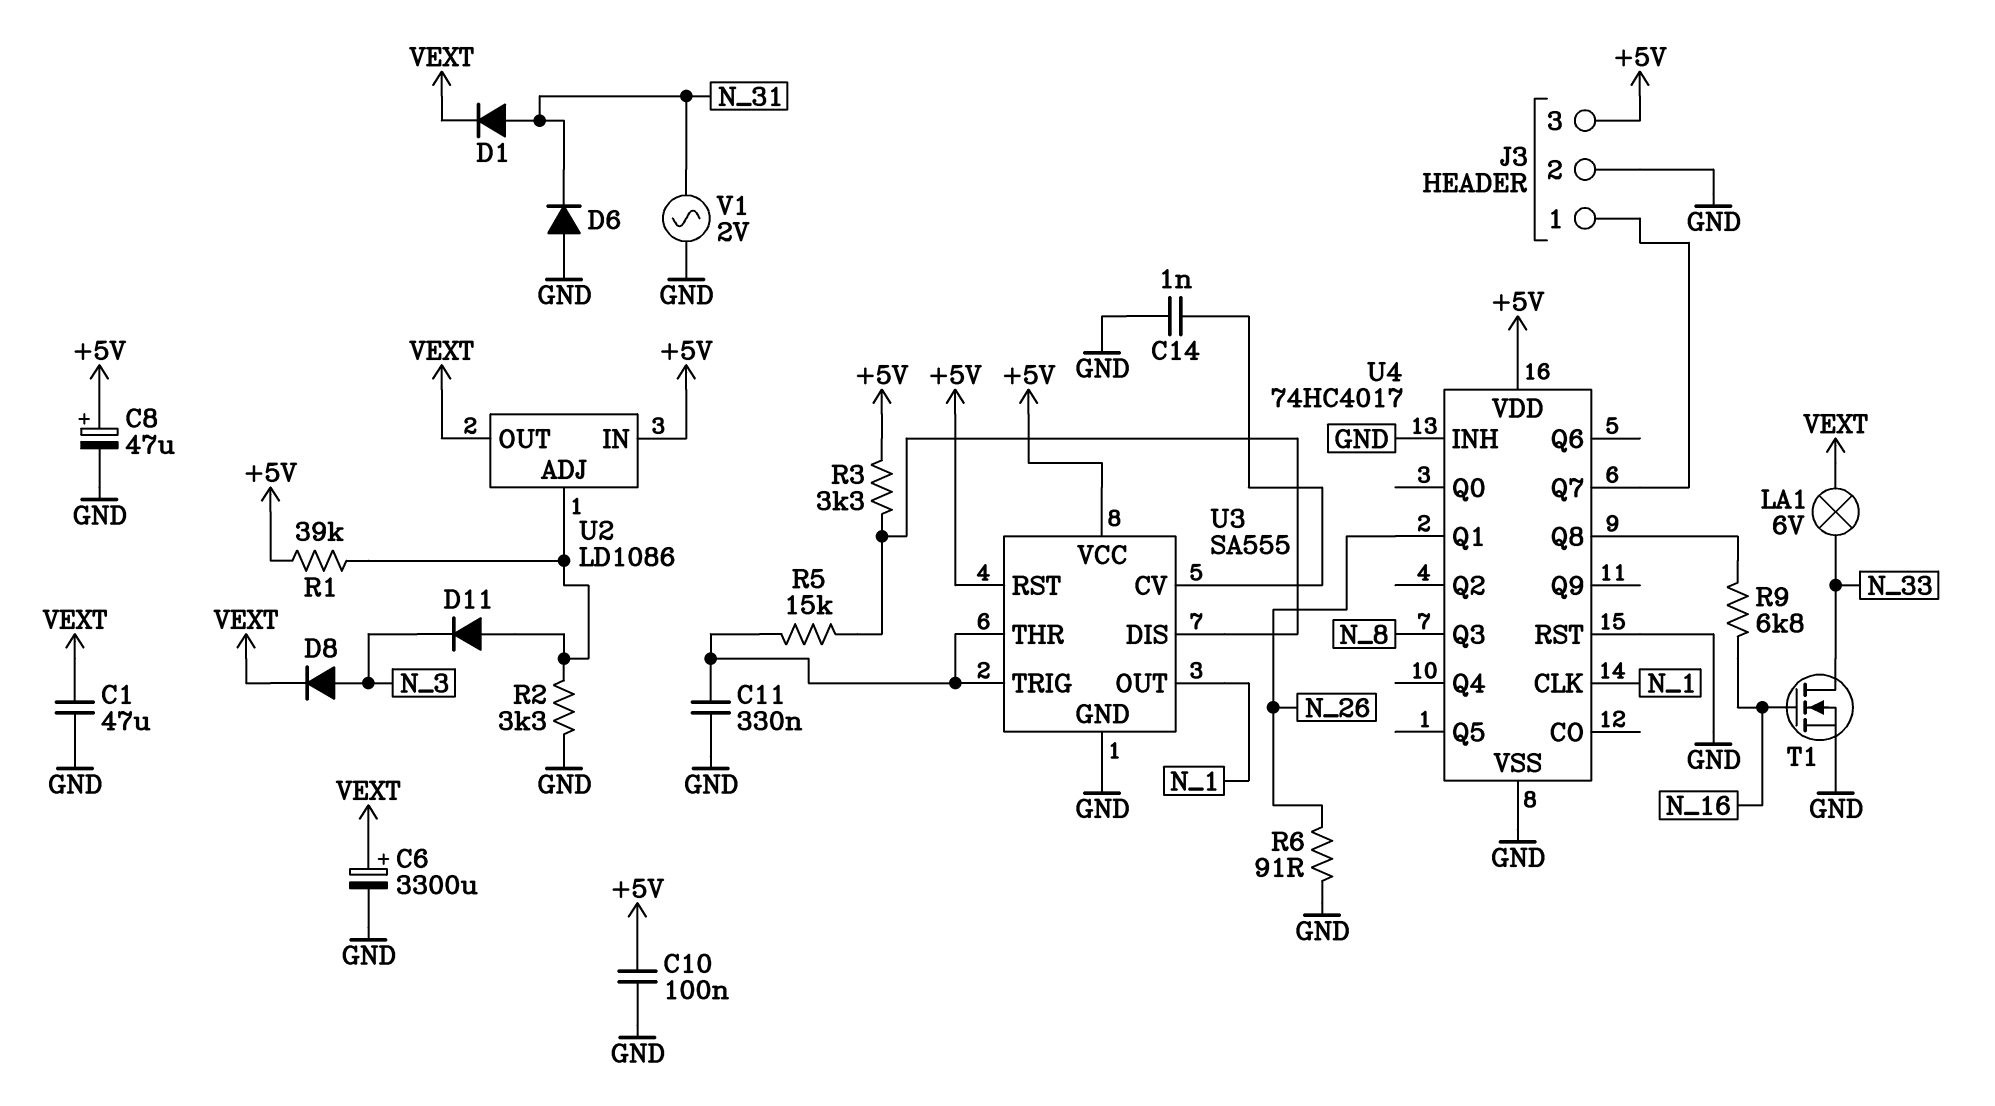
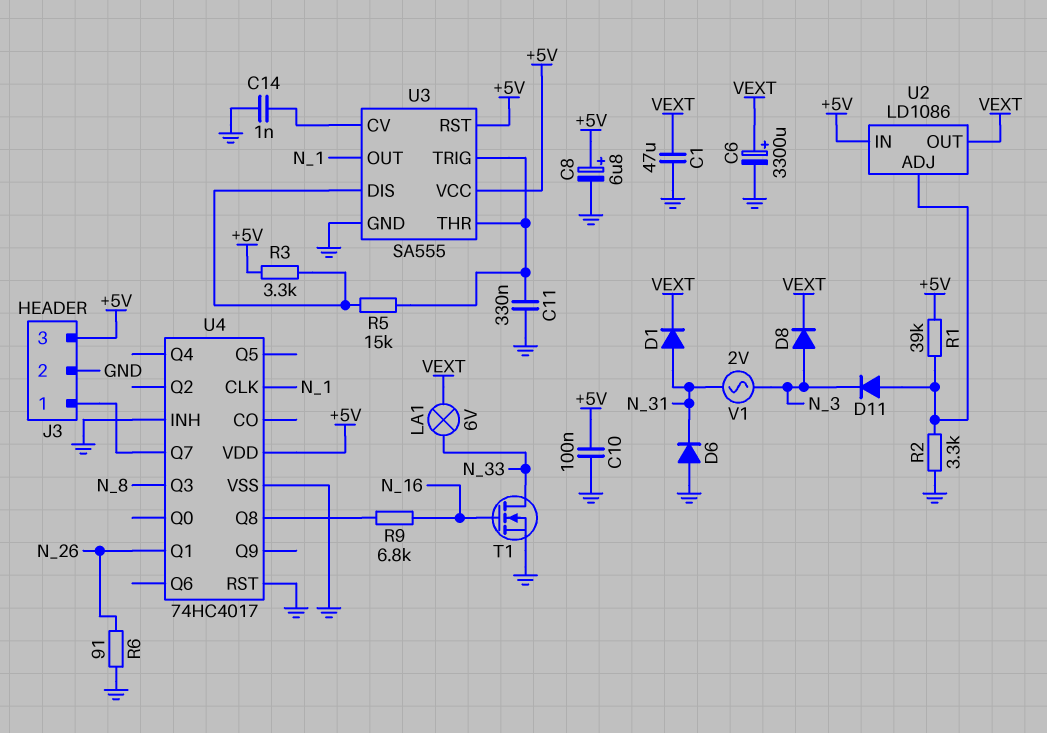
C8: 47uF (plus +5V, minus GND) -> 6.8uF (plus +5V, minus GND)
V1: AC 2V (GND, N_31) -> AC 2V (N_3, N_31)

